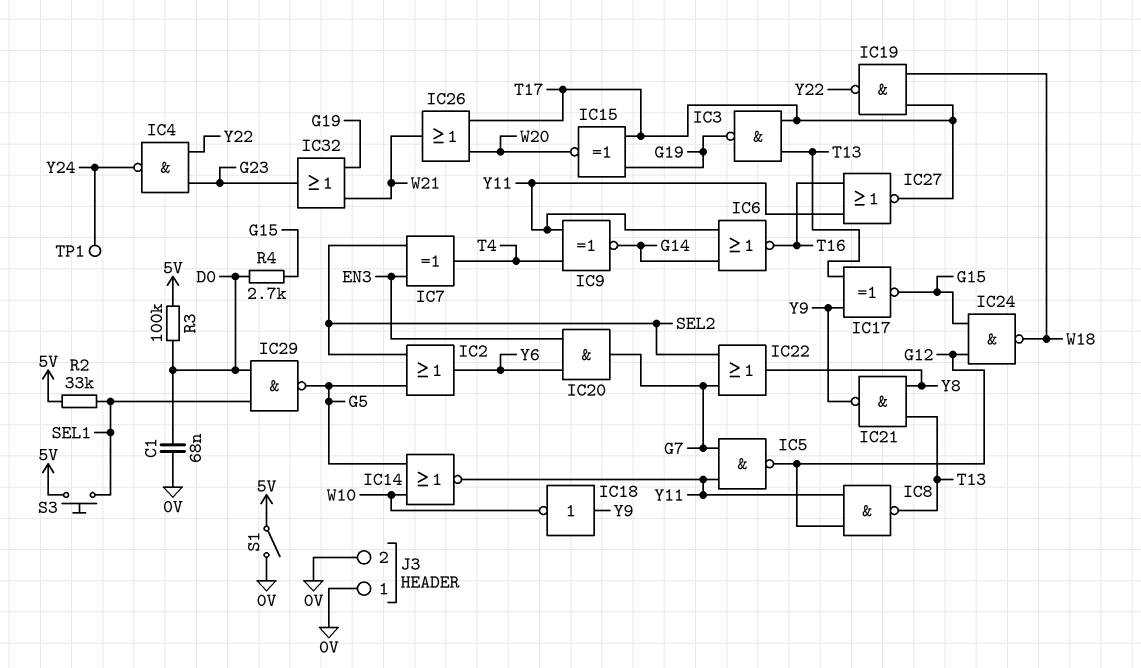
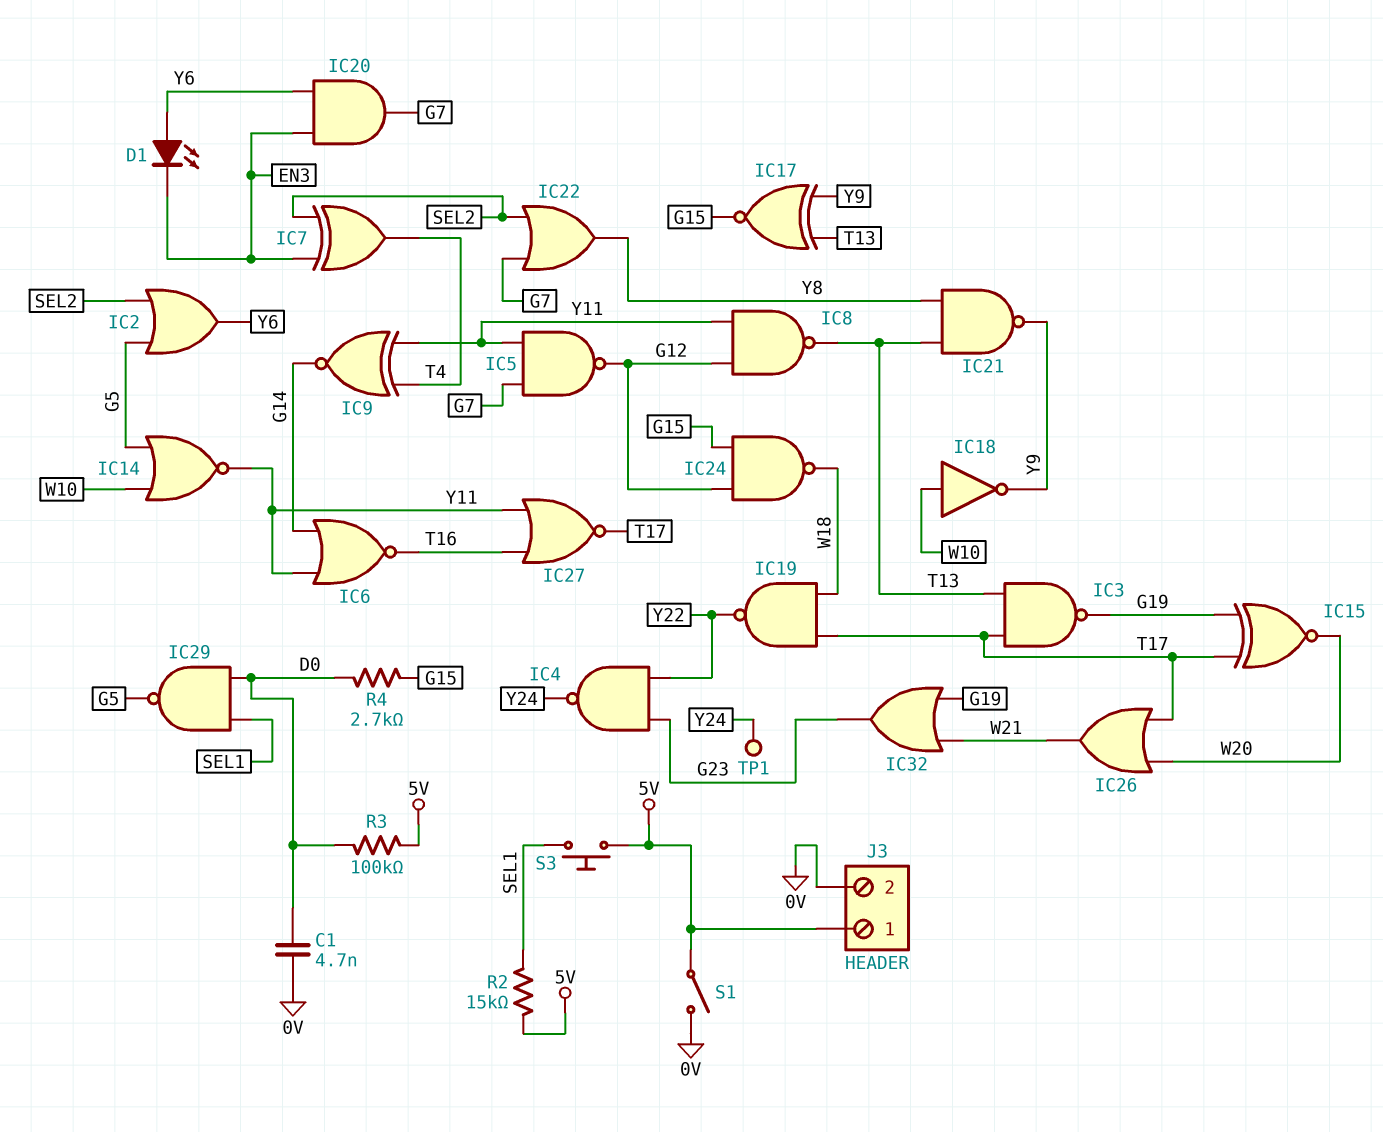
C1: 68nF (0V, D0) -> 4.7nF (0V, D0)
D1: none -> LED (A Y6, K EN3)
IC18: NOT (in Y9, out W10) -> NOT (in W10, out Y9)
J3 pin 1: 0V -> 5V
R2: 33k (5V, SEL1) -> 15k (5V, SEL1)

